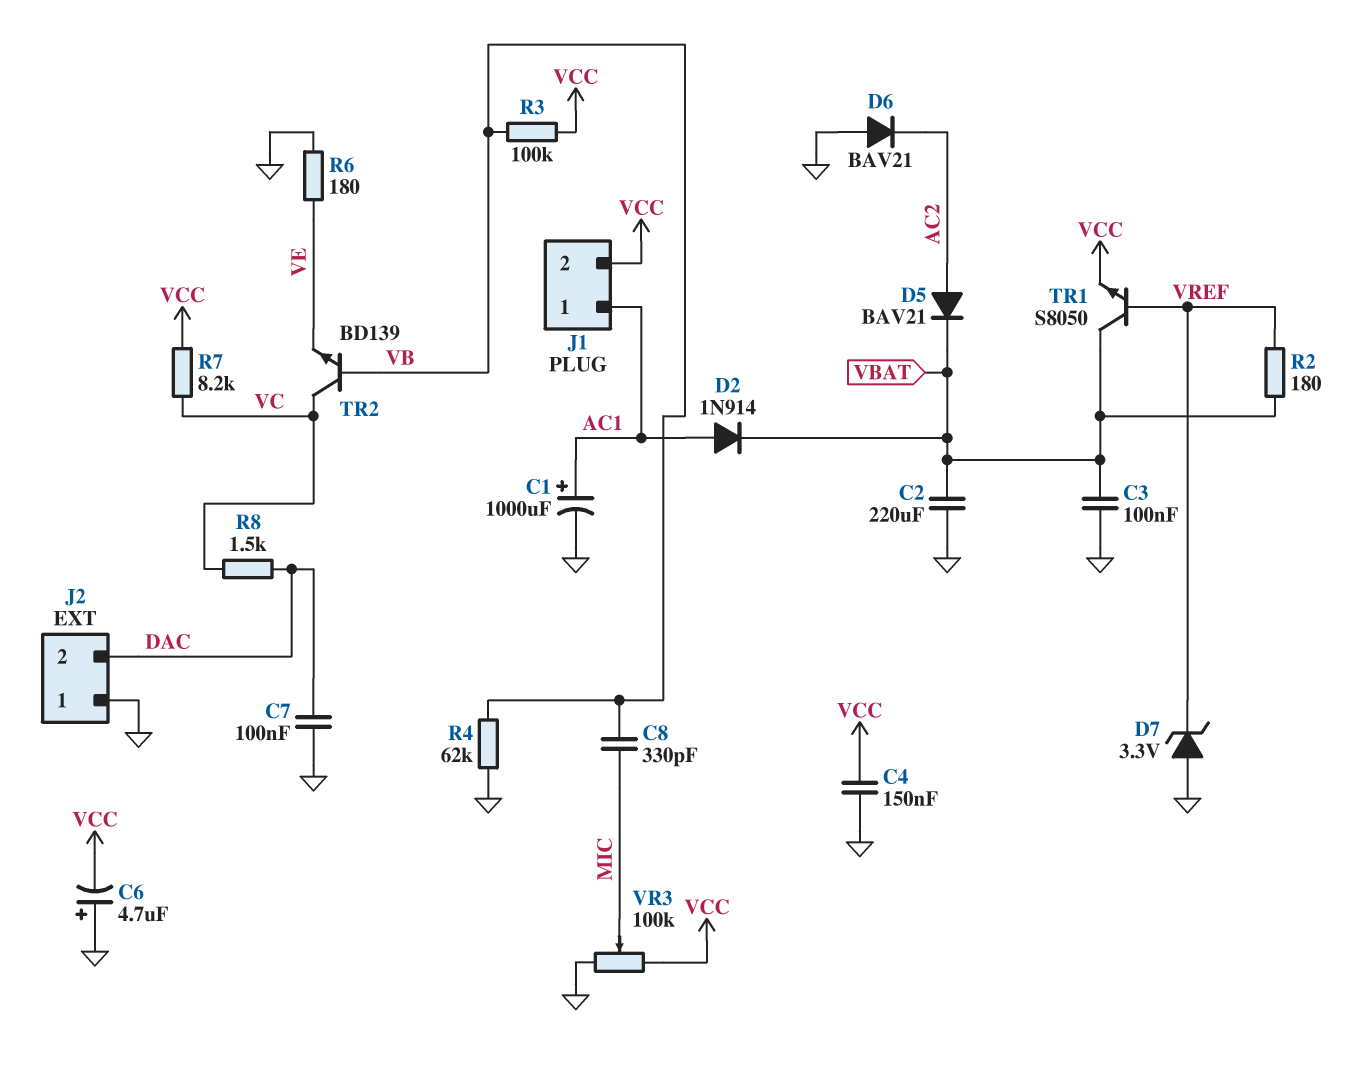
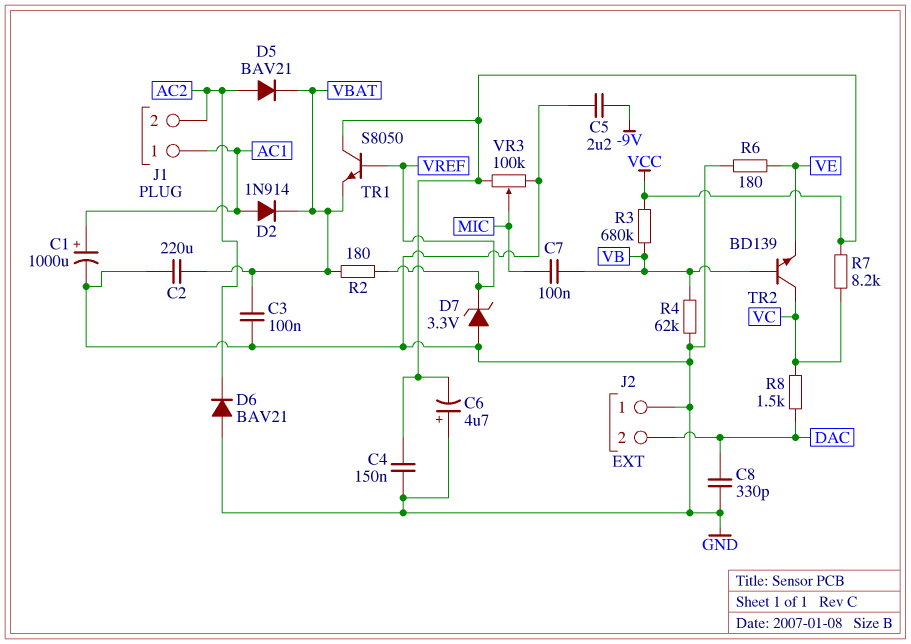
C5: none -> 2.2uF (-9V, GND)
C7: 100nF (DAC, GND) -> 100nF (MIC, VB)
C8: 330pF (MIC, VB) -> 330pF (DAC, GND)
J1 pin 2: VCC -> AC2
R3: 100k (VB, VCC) -> 680k (VB, VCC)
TR1: NPN S8050 (B VREF, C VBAT, E VCC) -> NPN S8050 (B VREF, C VCC, E VBAT)

